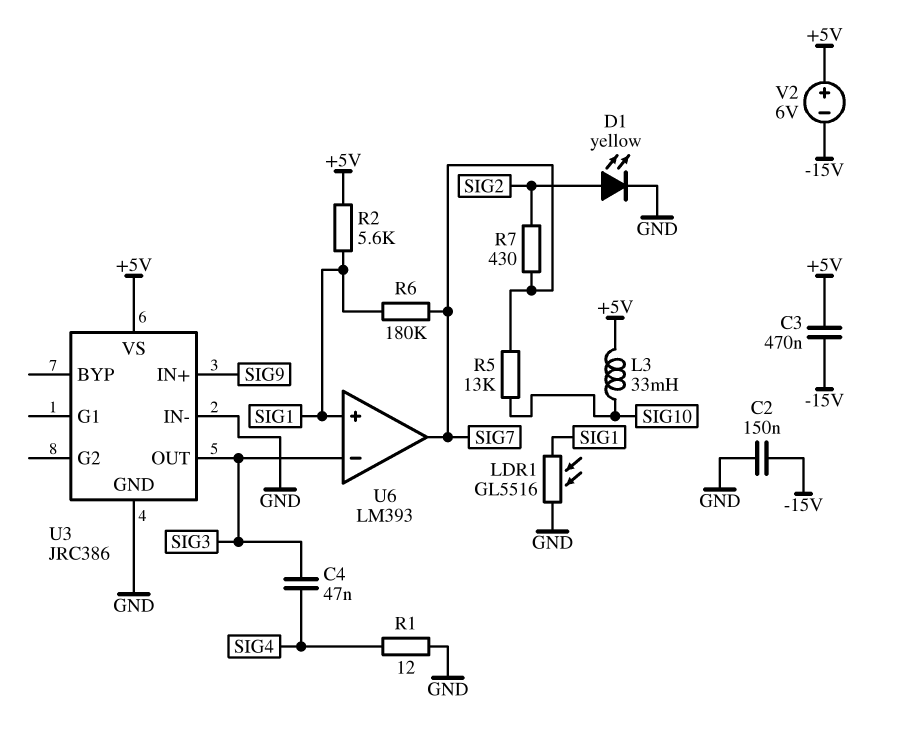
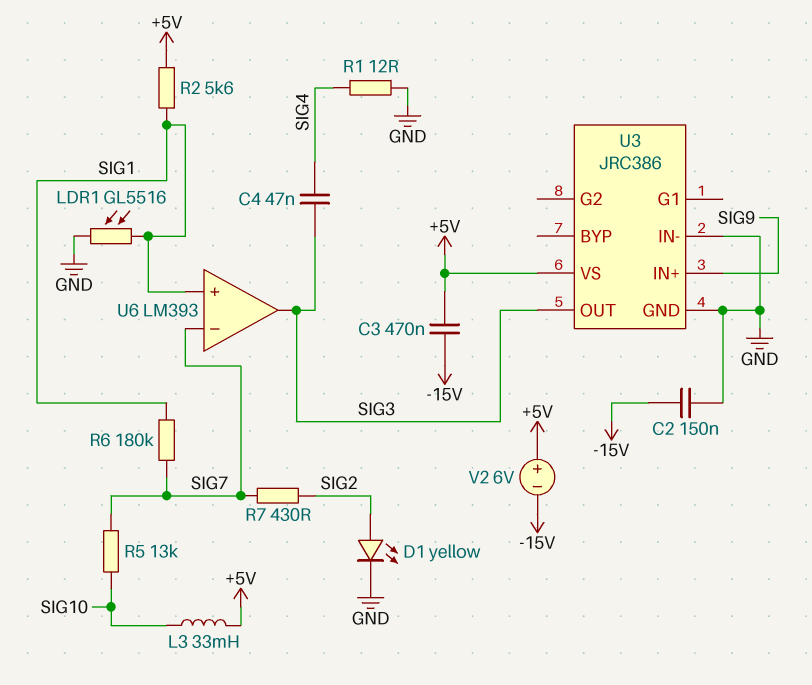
U6 pin in-: SIG3 -> SIG7
U6 pin out: SIG7 -> SIG3

